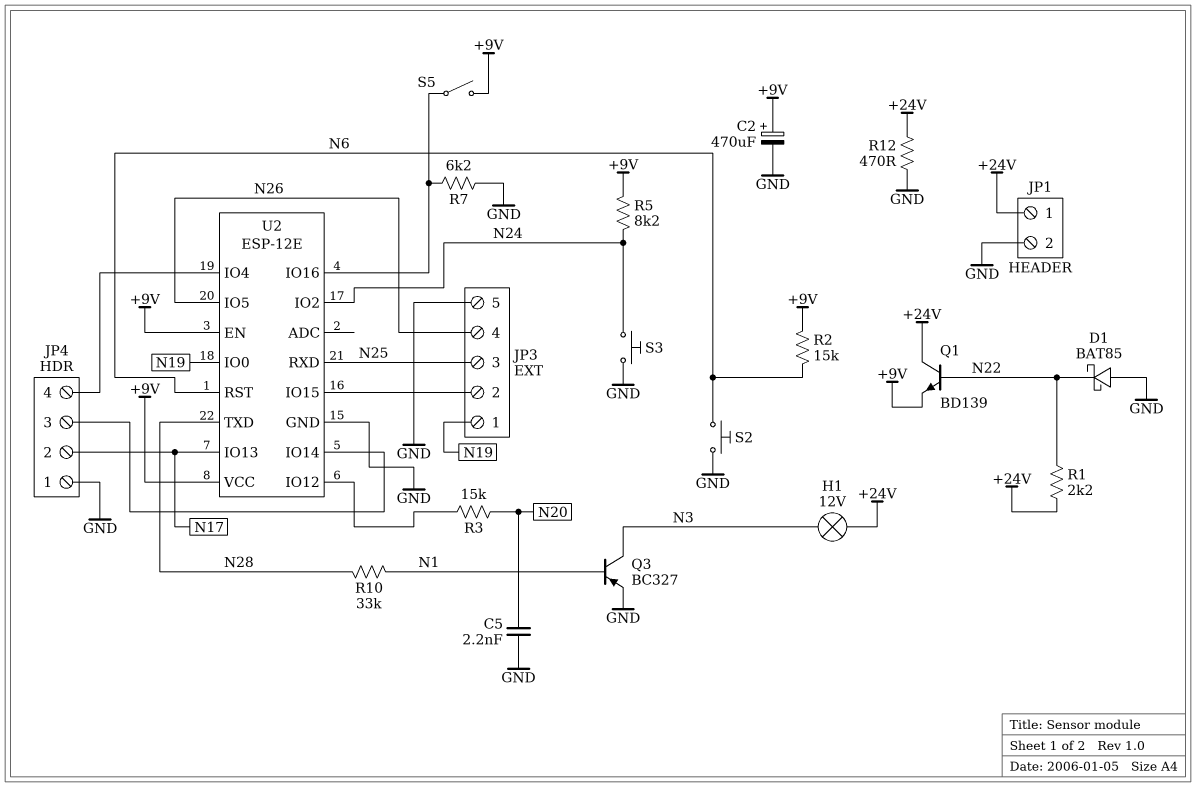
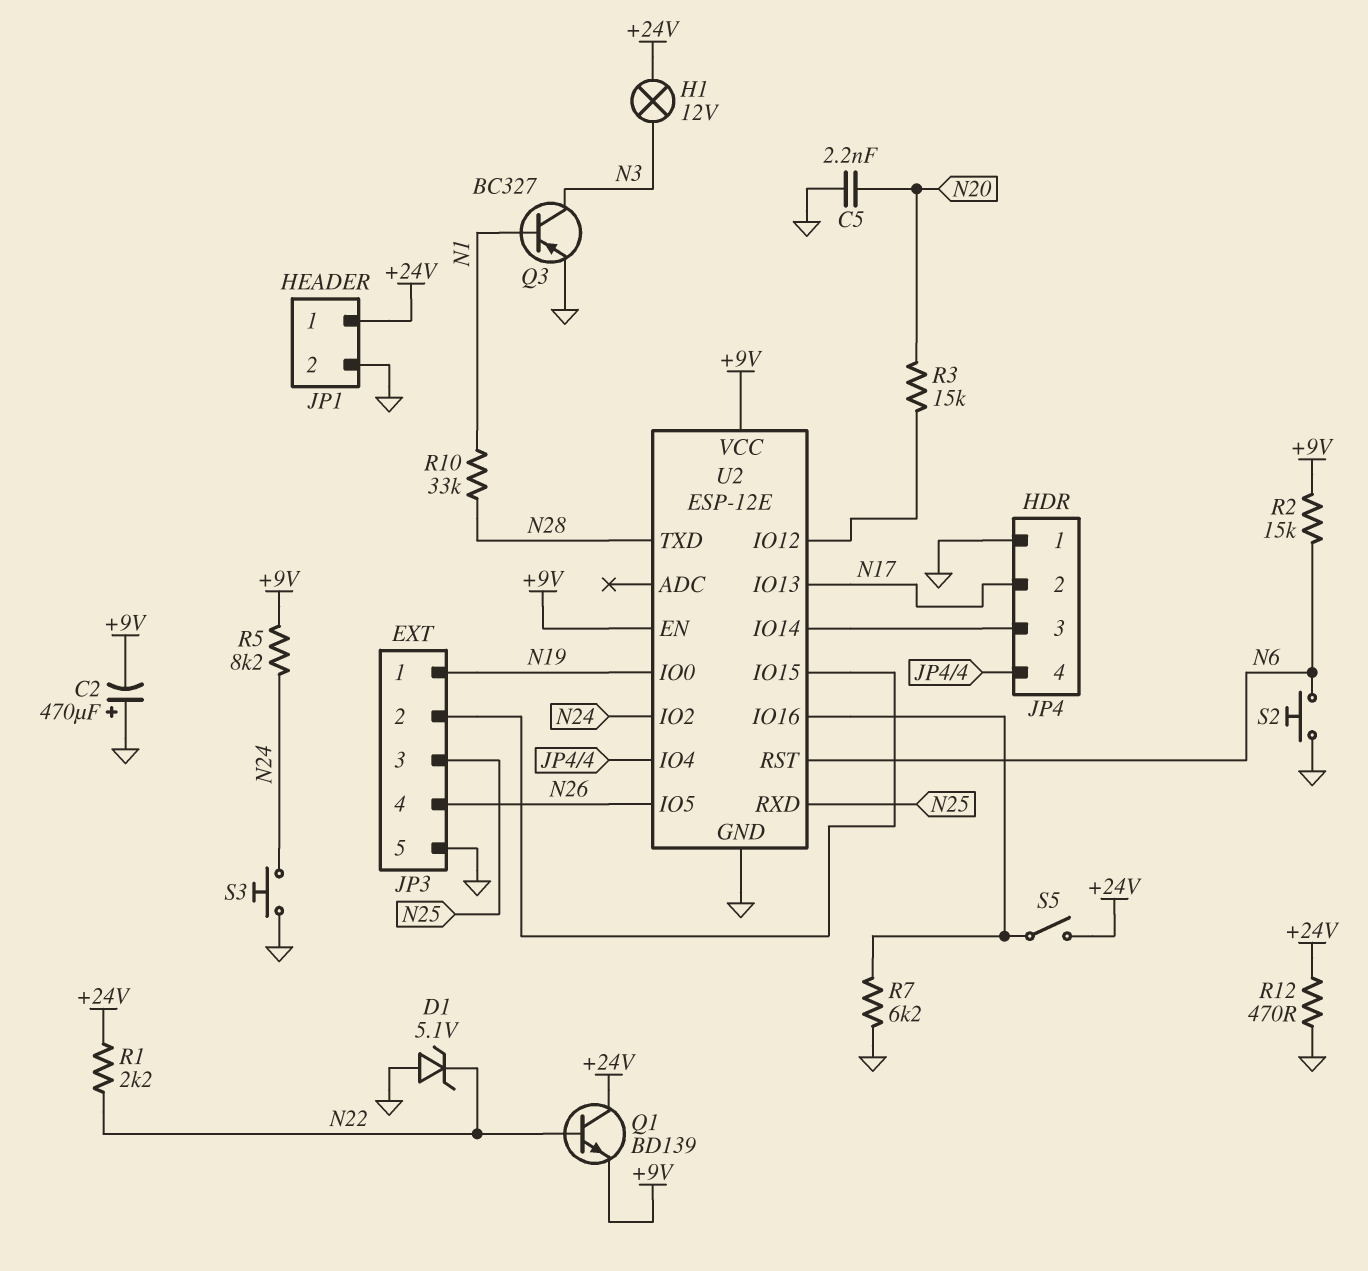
C2: 470uF (plus +9V, minus GND) -> 470uF (plus GND, minus +9V)
D1: schottky BAT85 (A GND, K N22) -> zener 5.1V (A GND, K N22)
S5: switch (+9V, U2/IO16) -> switch (+24V, U2/IO16)

